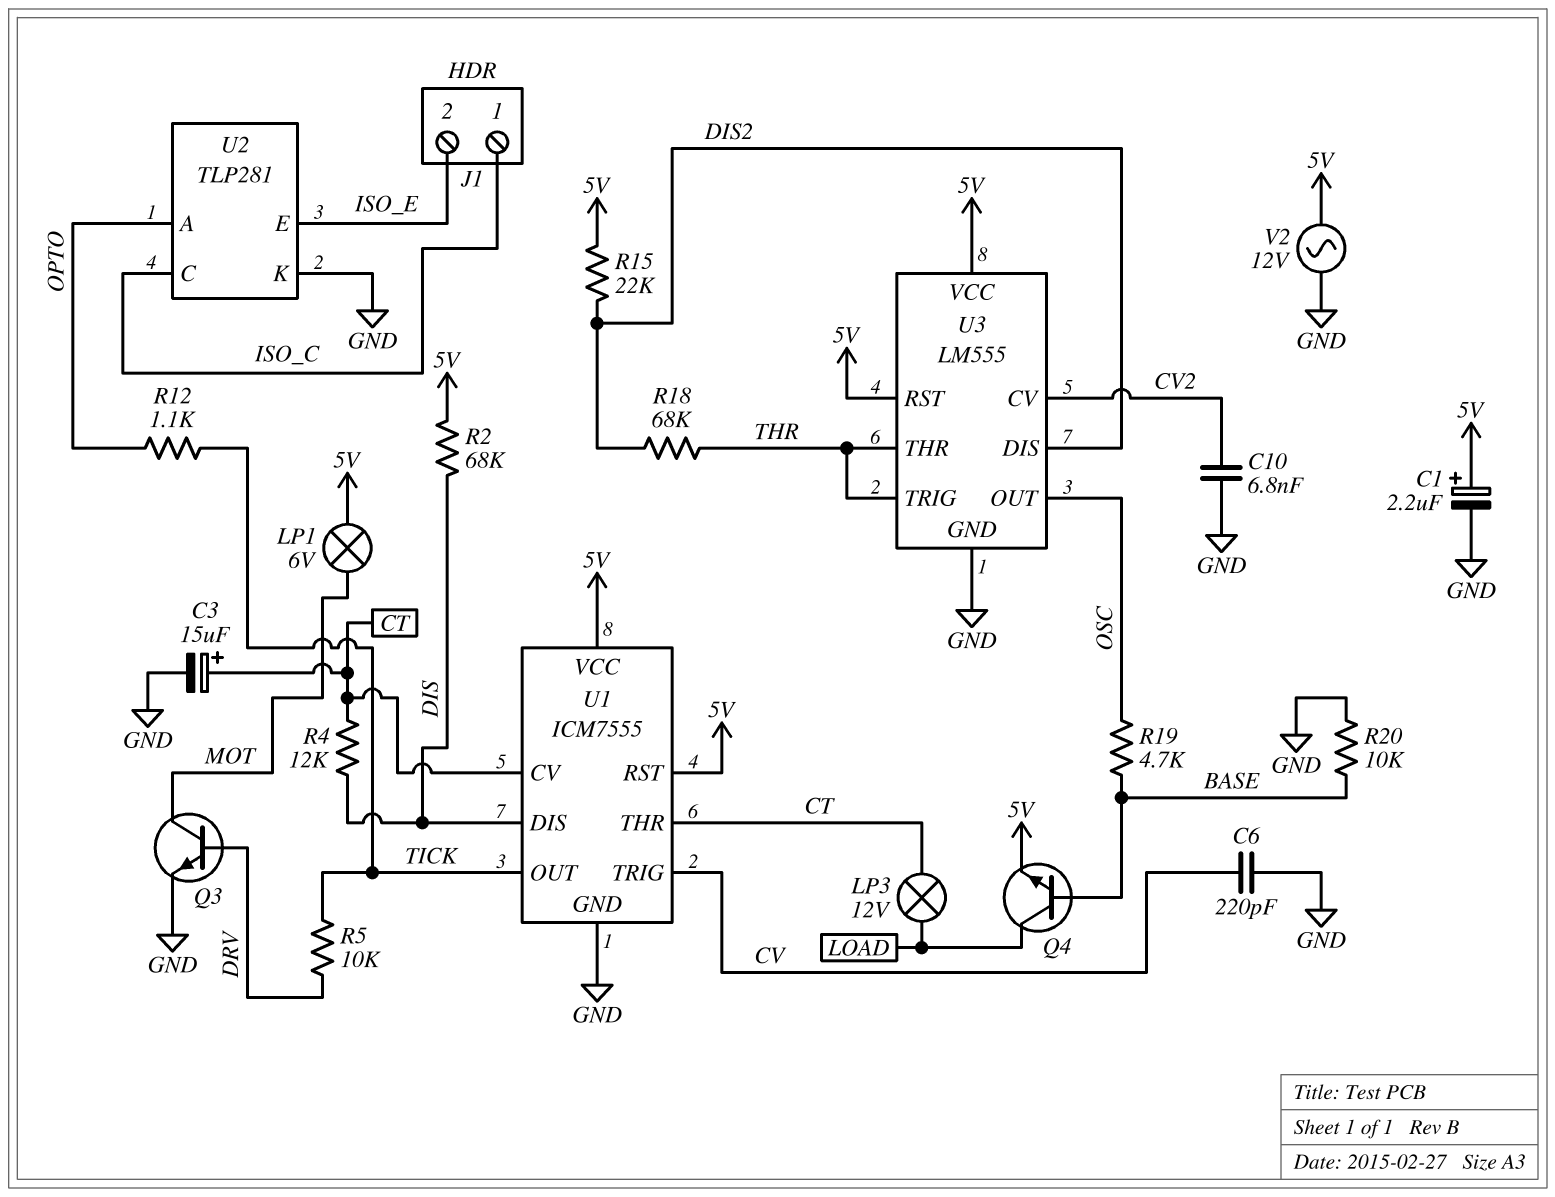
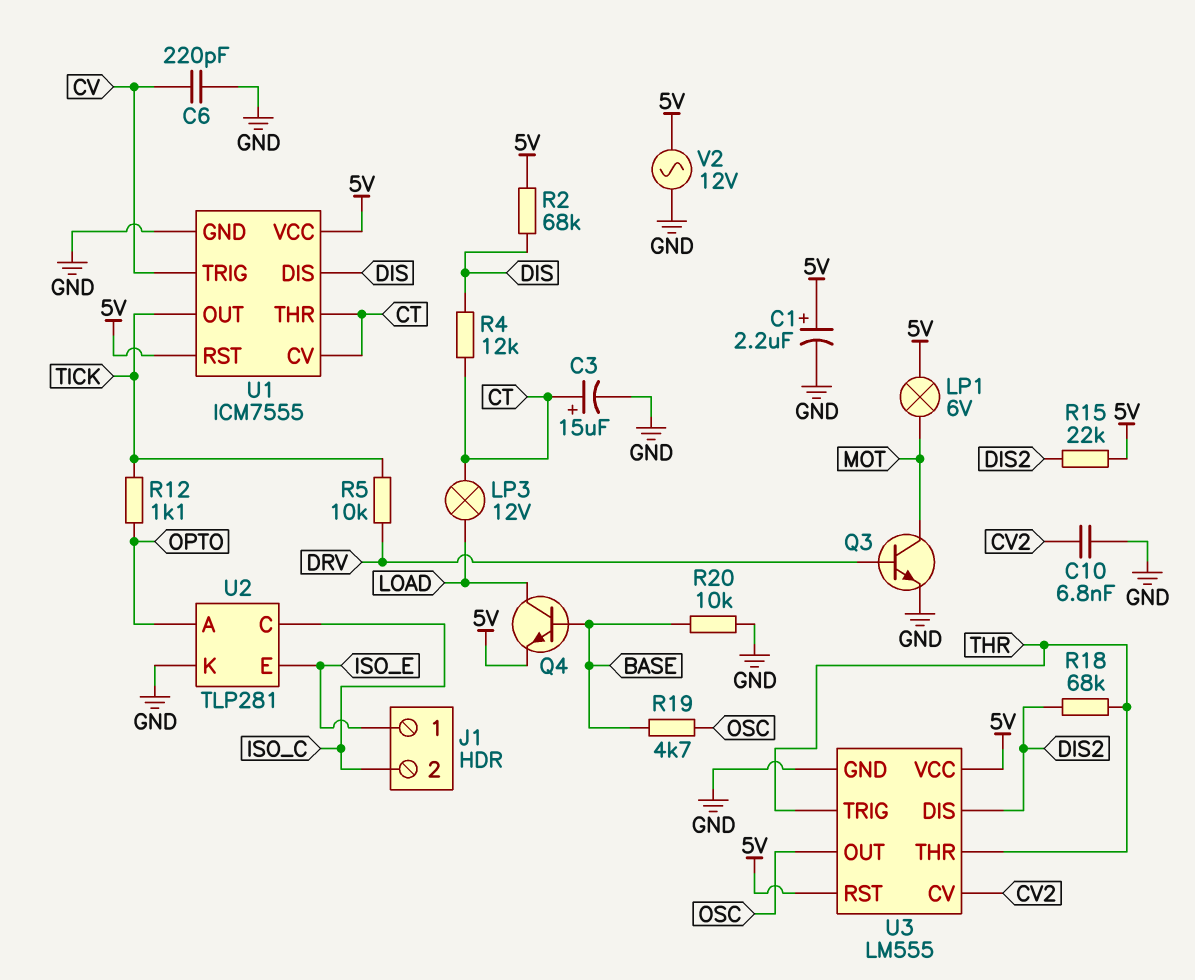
J1 pin 1: ISO_C -> ISO_E
J1 pin 2: ISO_E -> ISO_C

